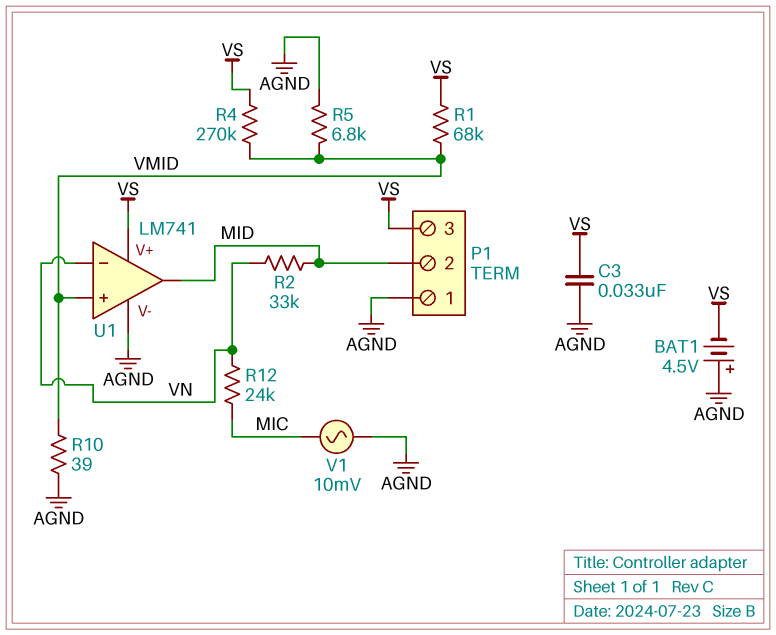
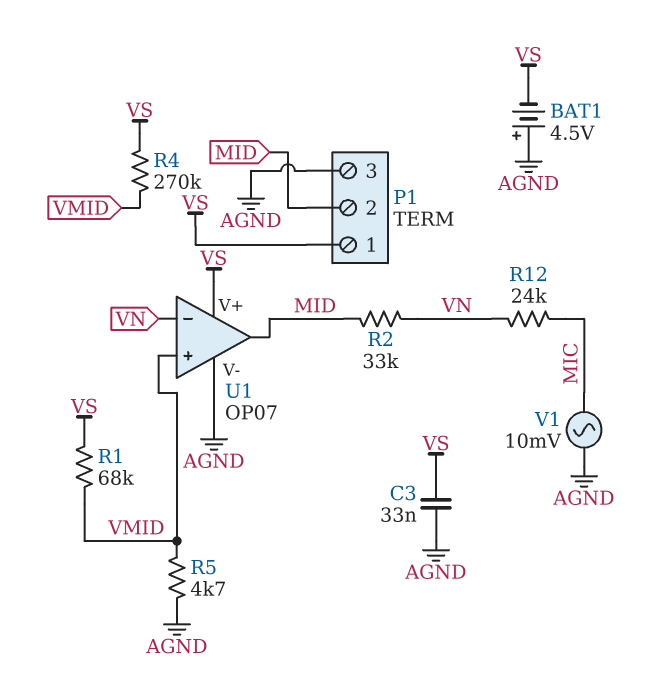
P1 pin 1: AGND -> VS
P1 pin 3: VS -> AGND
R5: 6.8k (AGND, VMID) -> 4.7k (AGND, VMID)
R10: 39 (AGND, VMID) -> none
U1: LM741 -> OP07

